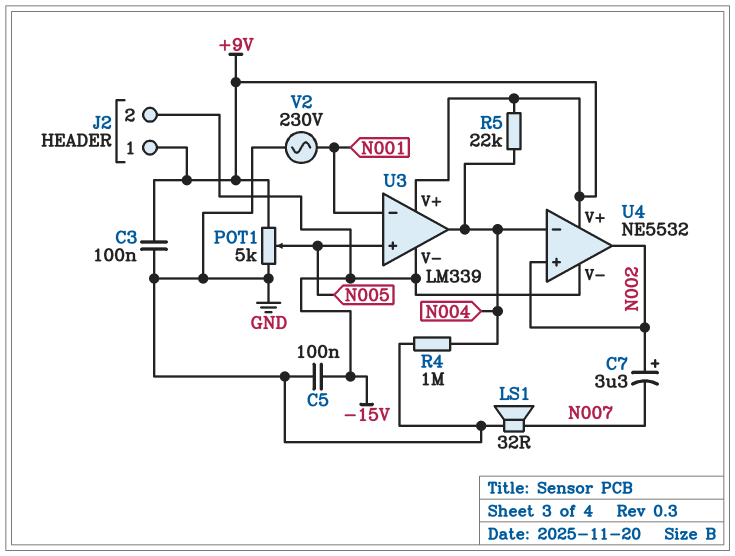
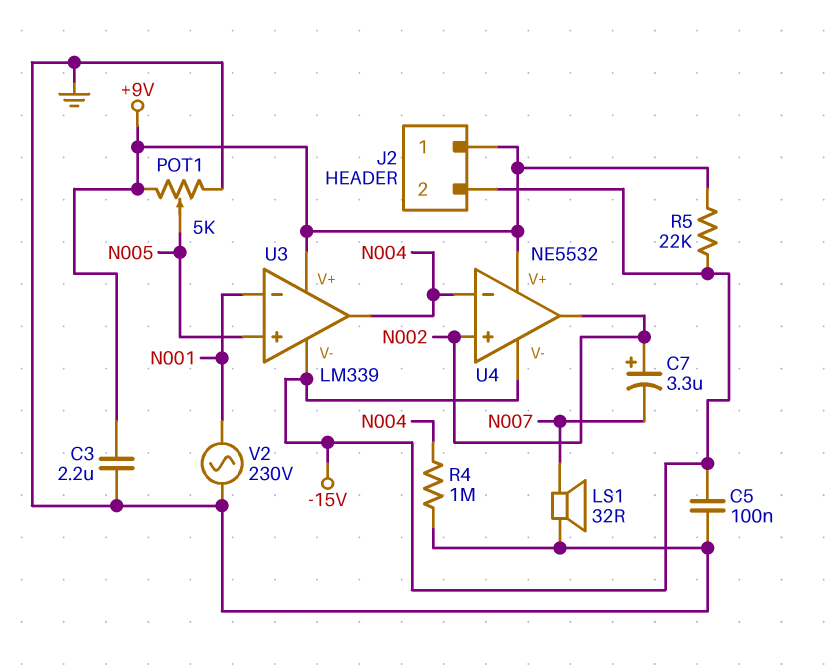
C3: 100nF (+9V, GND) -> 2.2uF (+9V, GND)
R5: 22k (+9V, N004) -> 22k (+9V, -15V)

